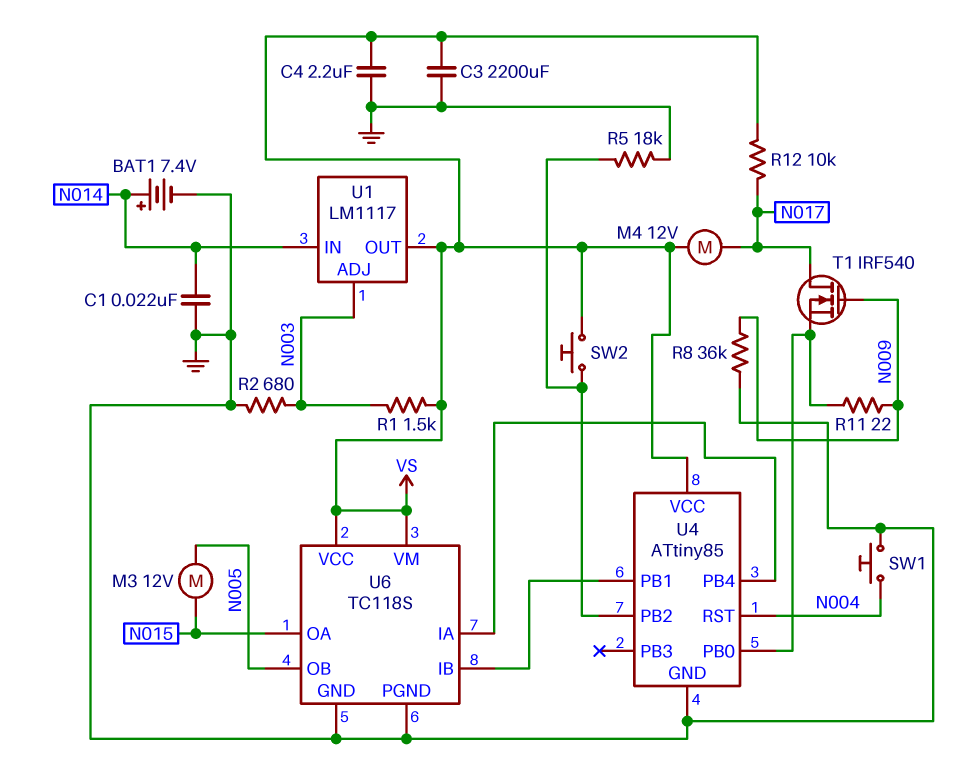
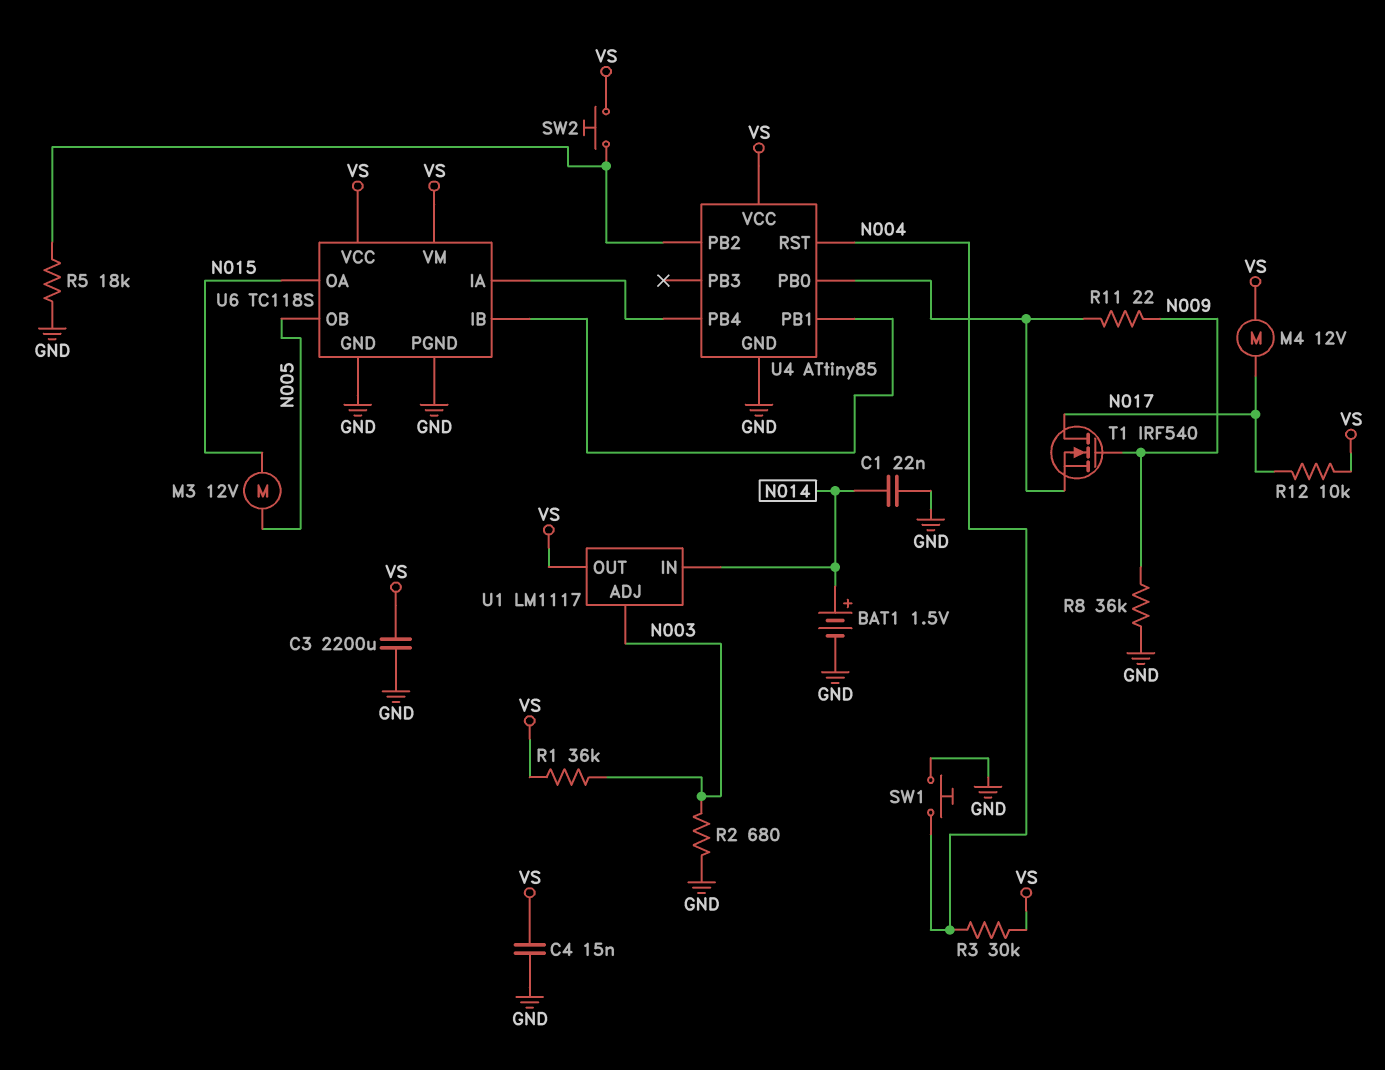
BAT1: 7.4V (plus N014, minus GND) -> 1.5V (plus N014, minus GND)
C4: 2.2uF (GND, VS) -> 15nF (GND, VS)
R1: 1.5k (N003, VS) -> 36k (N003, VS)
R3: none -> 30k (N004, VS)

